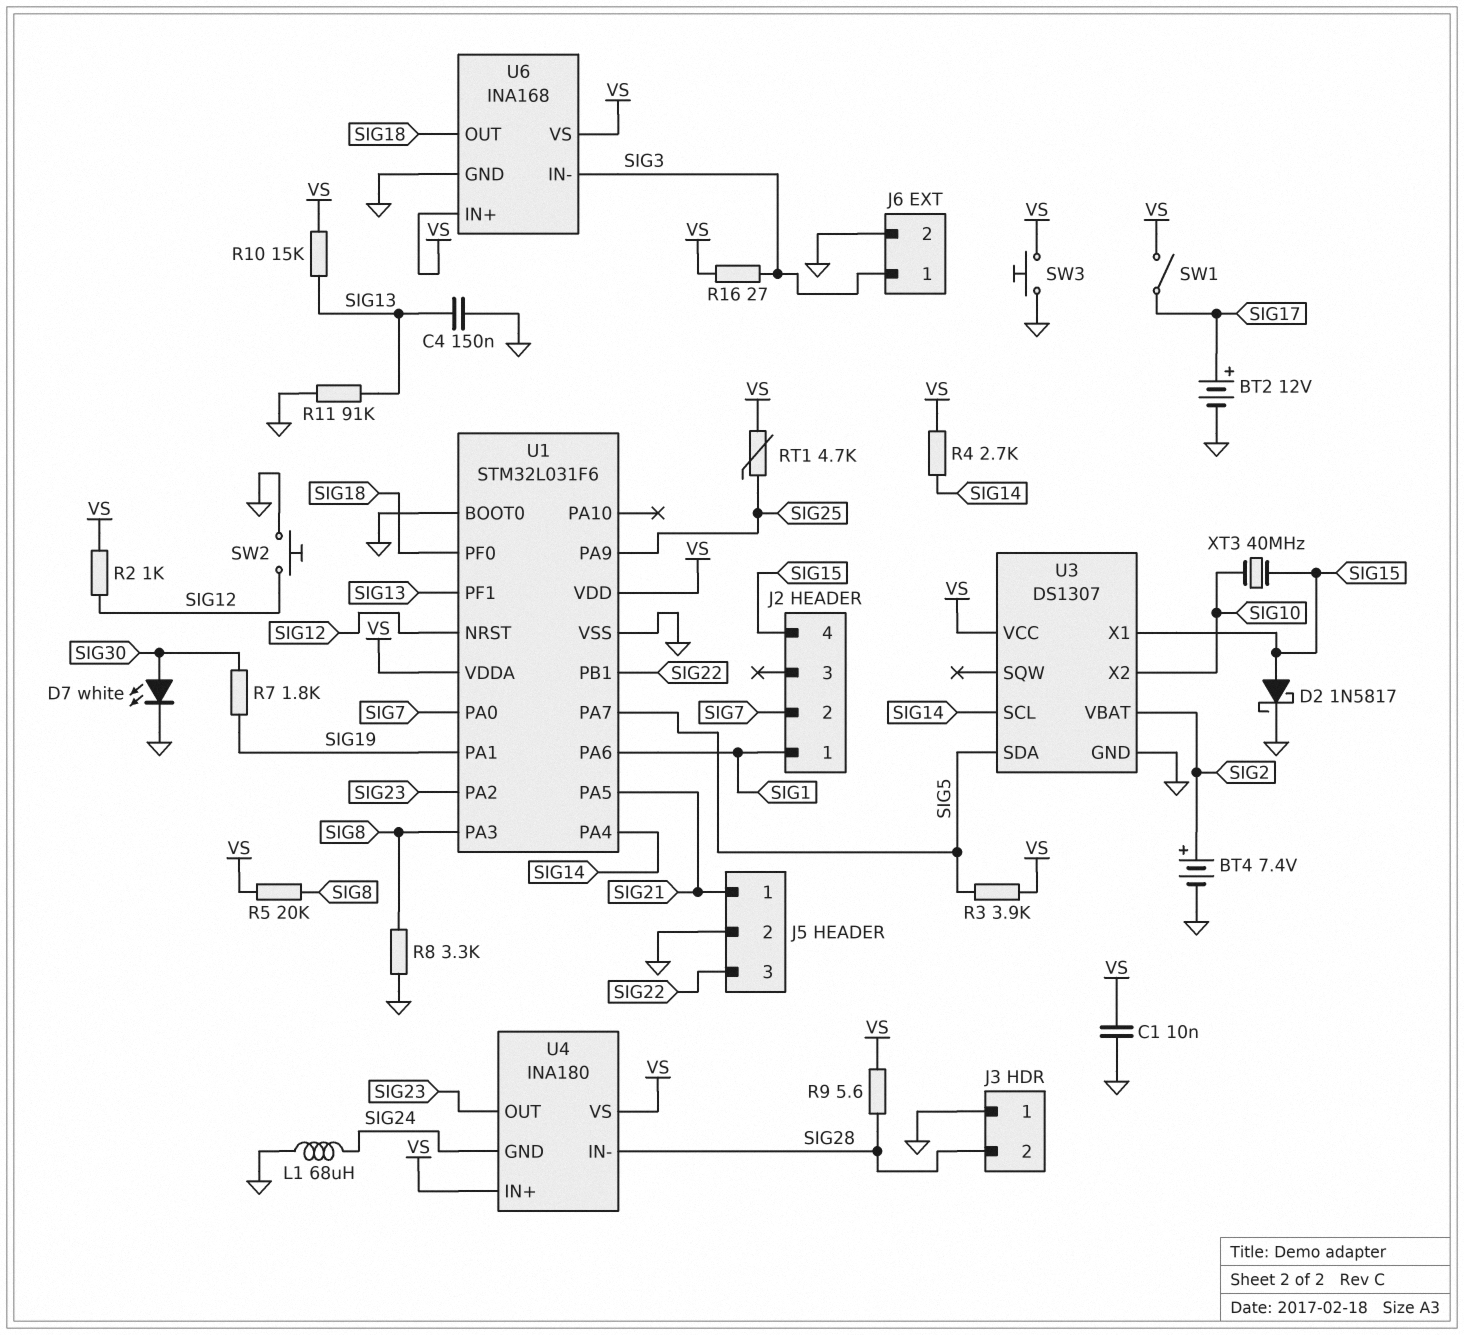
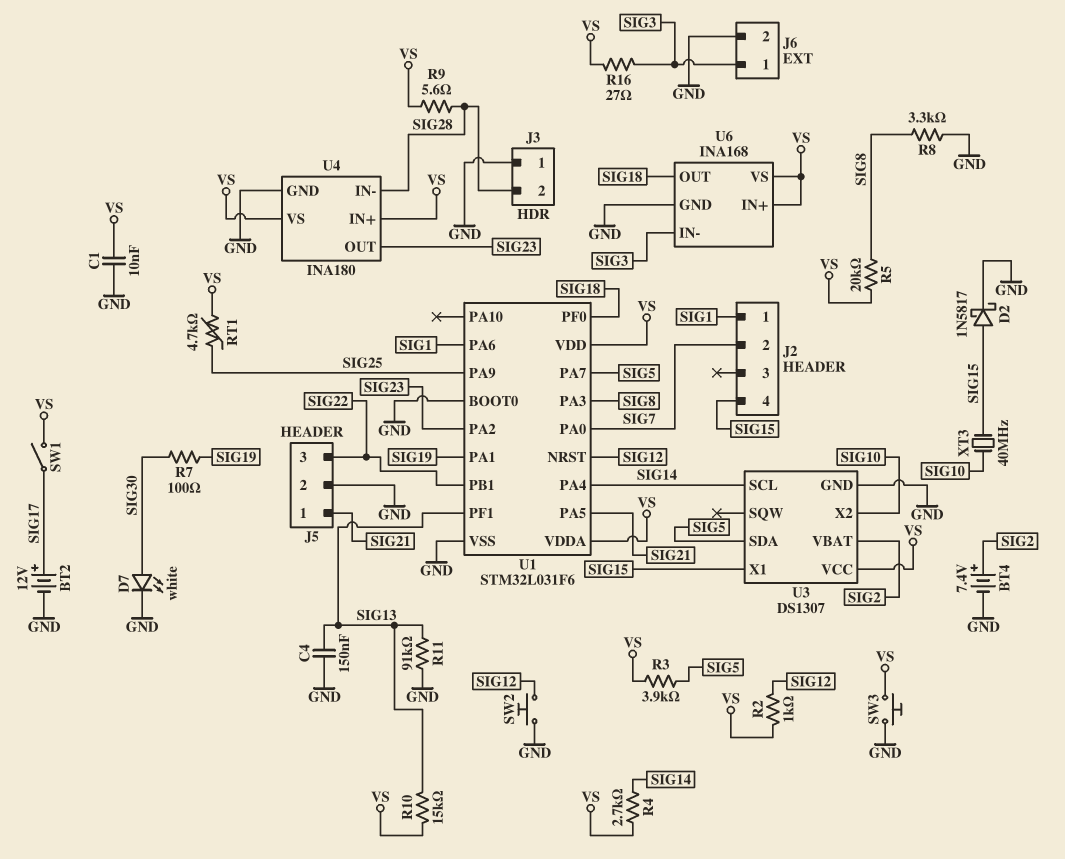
L1: 68uH (GND, SIG24) -> none
R7: 1.8k (SIG19, SIG30) -> 100 (SIG19, SIG30)
U4 pin GND: SIG24 -> GND

